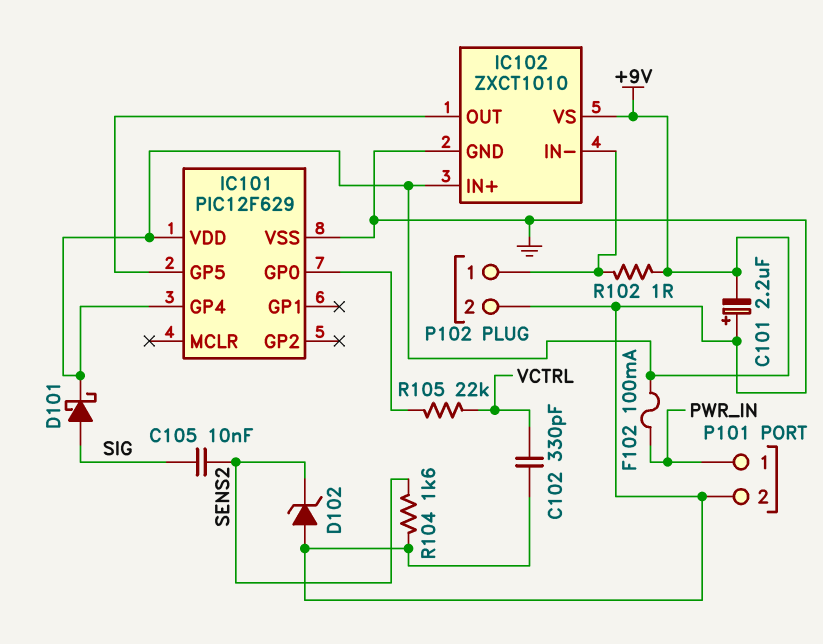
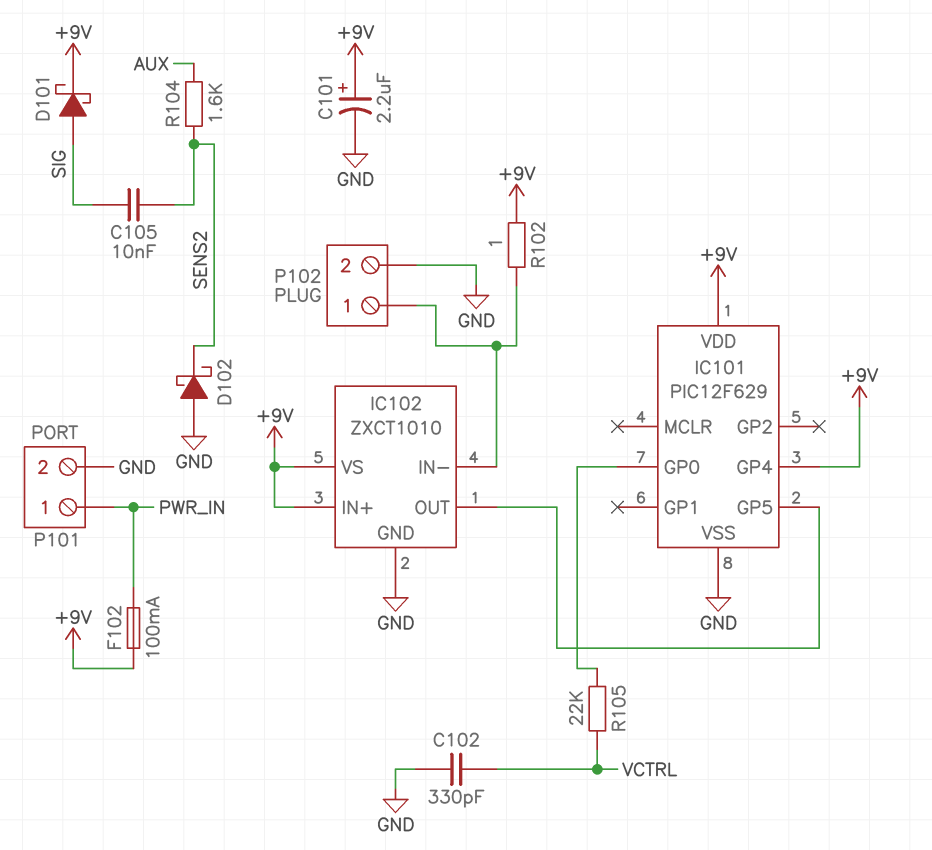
C101: 2.2uF (plus GND, minus +9V) -> 2.2uF (plus +9V, minus GND)
D102: zener (A GND, K SENS2) -> schottky (A GND, K SENS2)
R104: 1.6k (GND, SENS2) -> 1.6k (AUX, SENS2)

